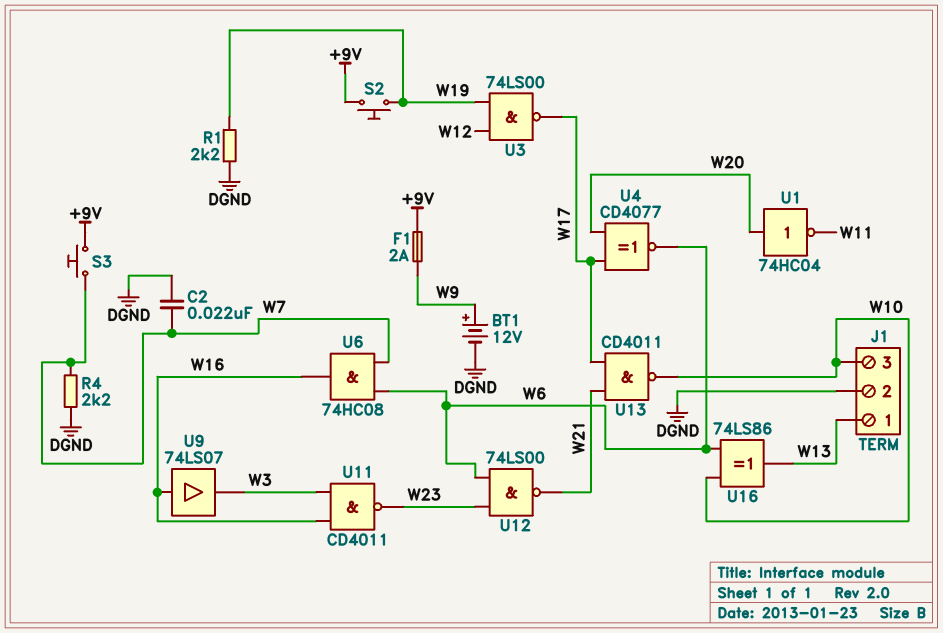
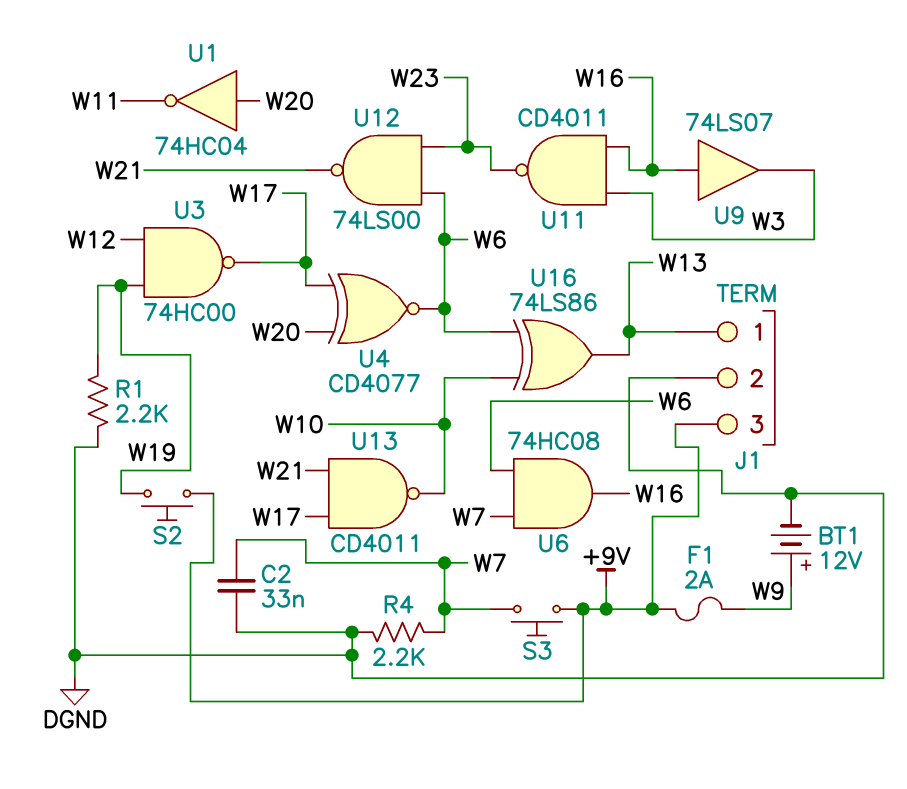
C2: 22nF (DGND, W7) -> 33nF (DGND, W7)
J1 pin 3: W10 -> +9V
U3: NAND 74LS00 (in W12, in W19, out W17) -> NAND 74HC00 (in W12, in W19, out W17)

